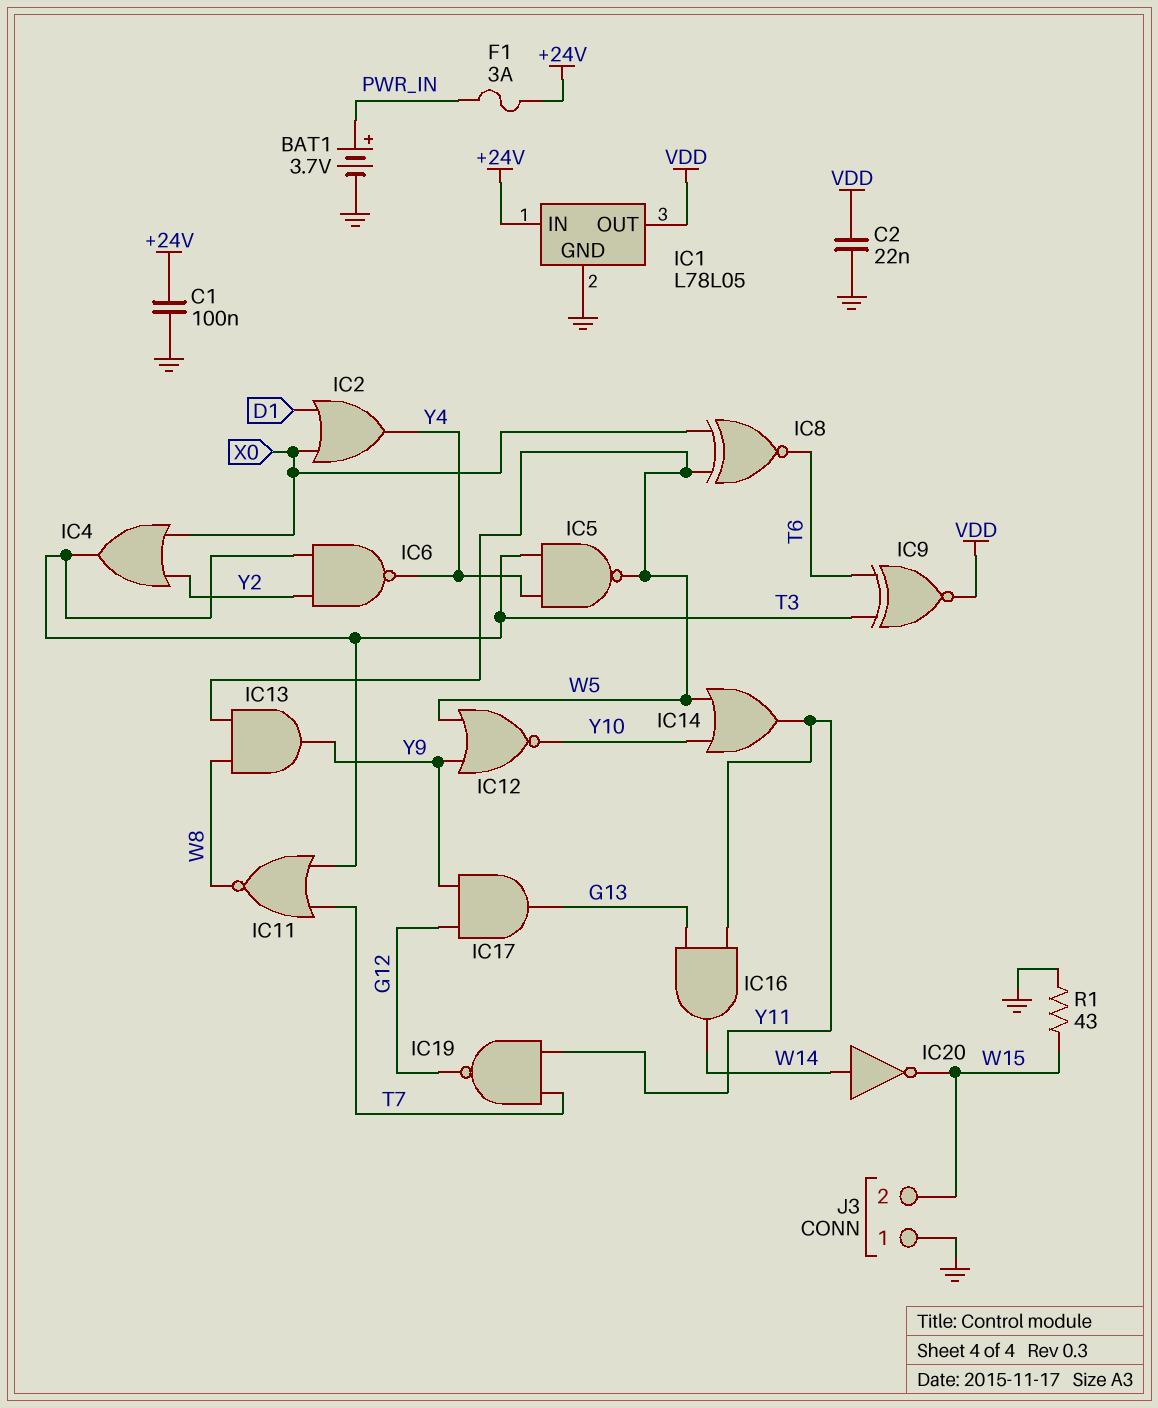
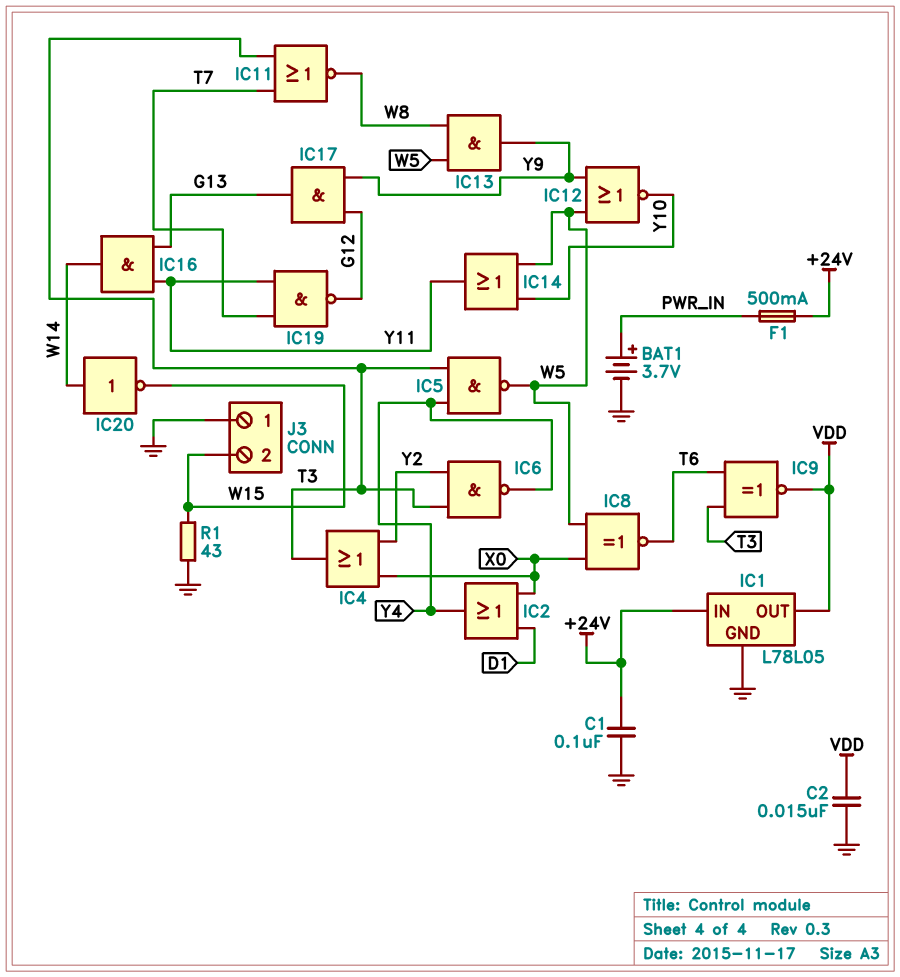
C2: 22nF (GND, VDD) -> 15nF (GND, VDD)
F1: 3A (+24V, PWR_IN) -> 500mA (+24V, PWR_IN)

